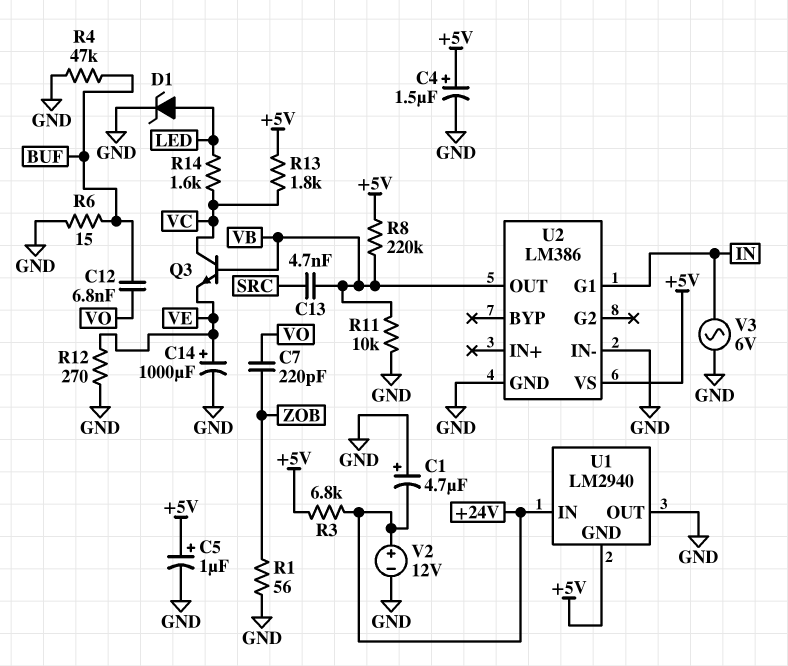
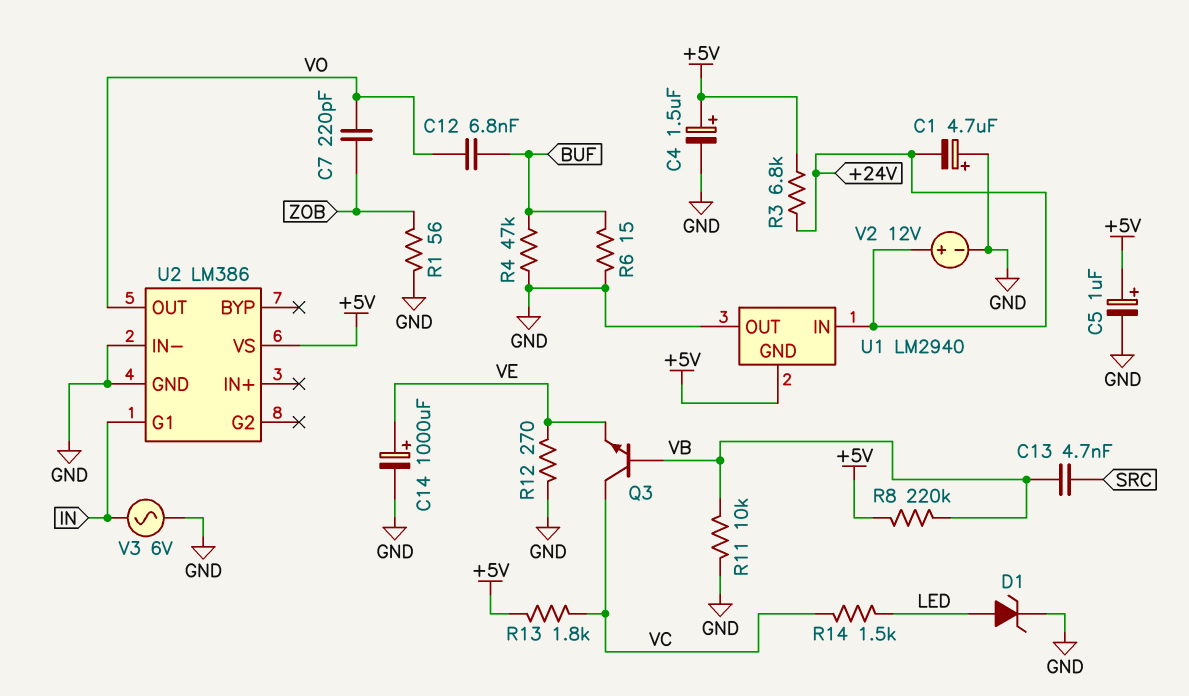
R14: 1.6k (LED, VC) -> 1.5k (LED, VC)
U2 pin OUT: VB -> VO

